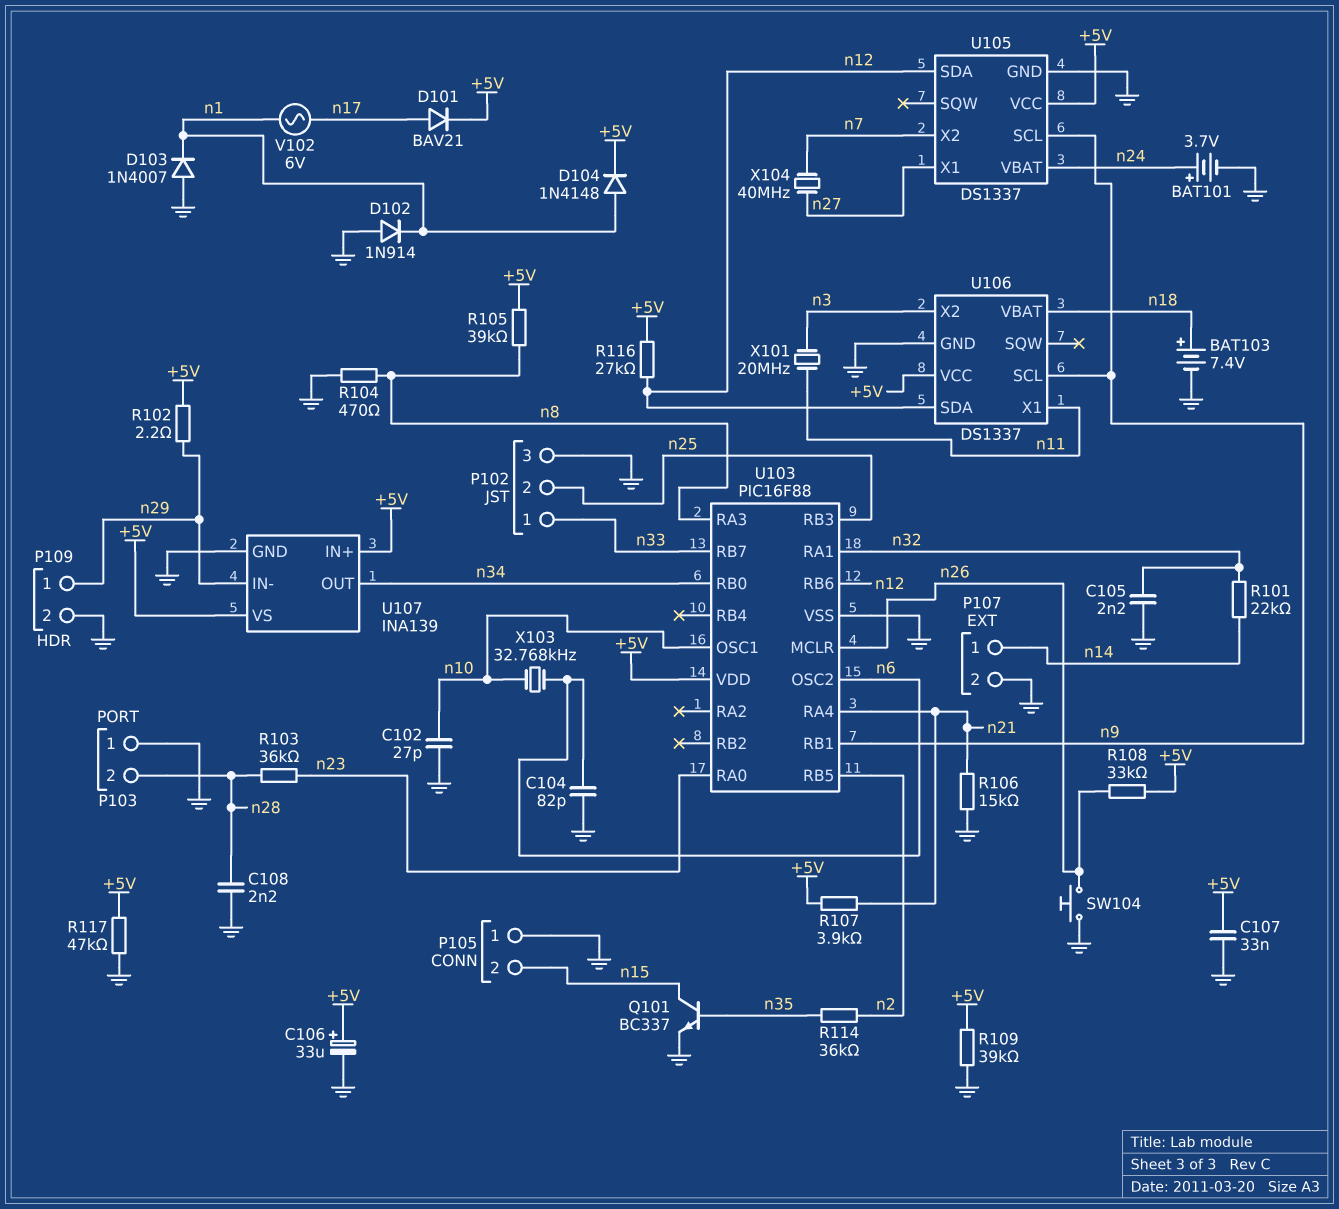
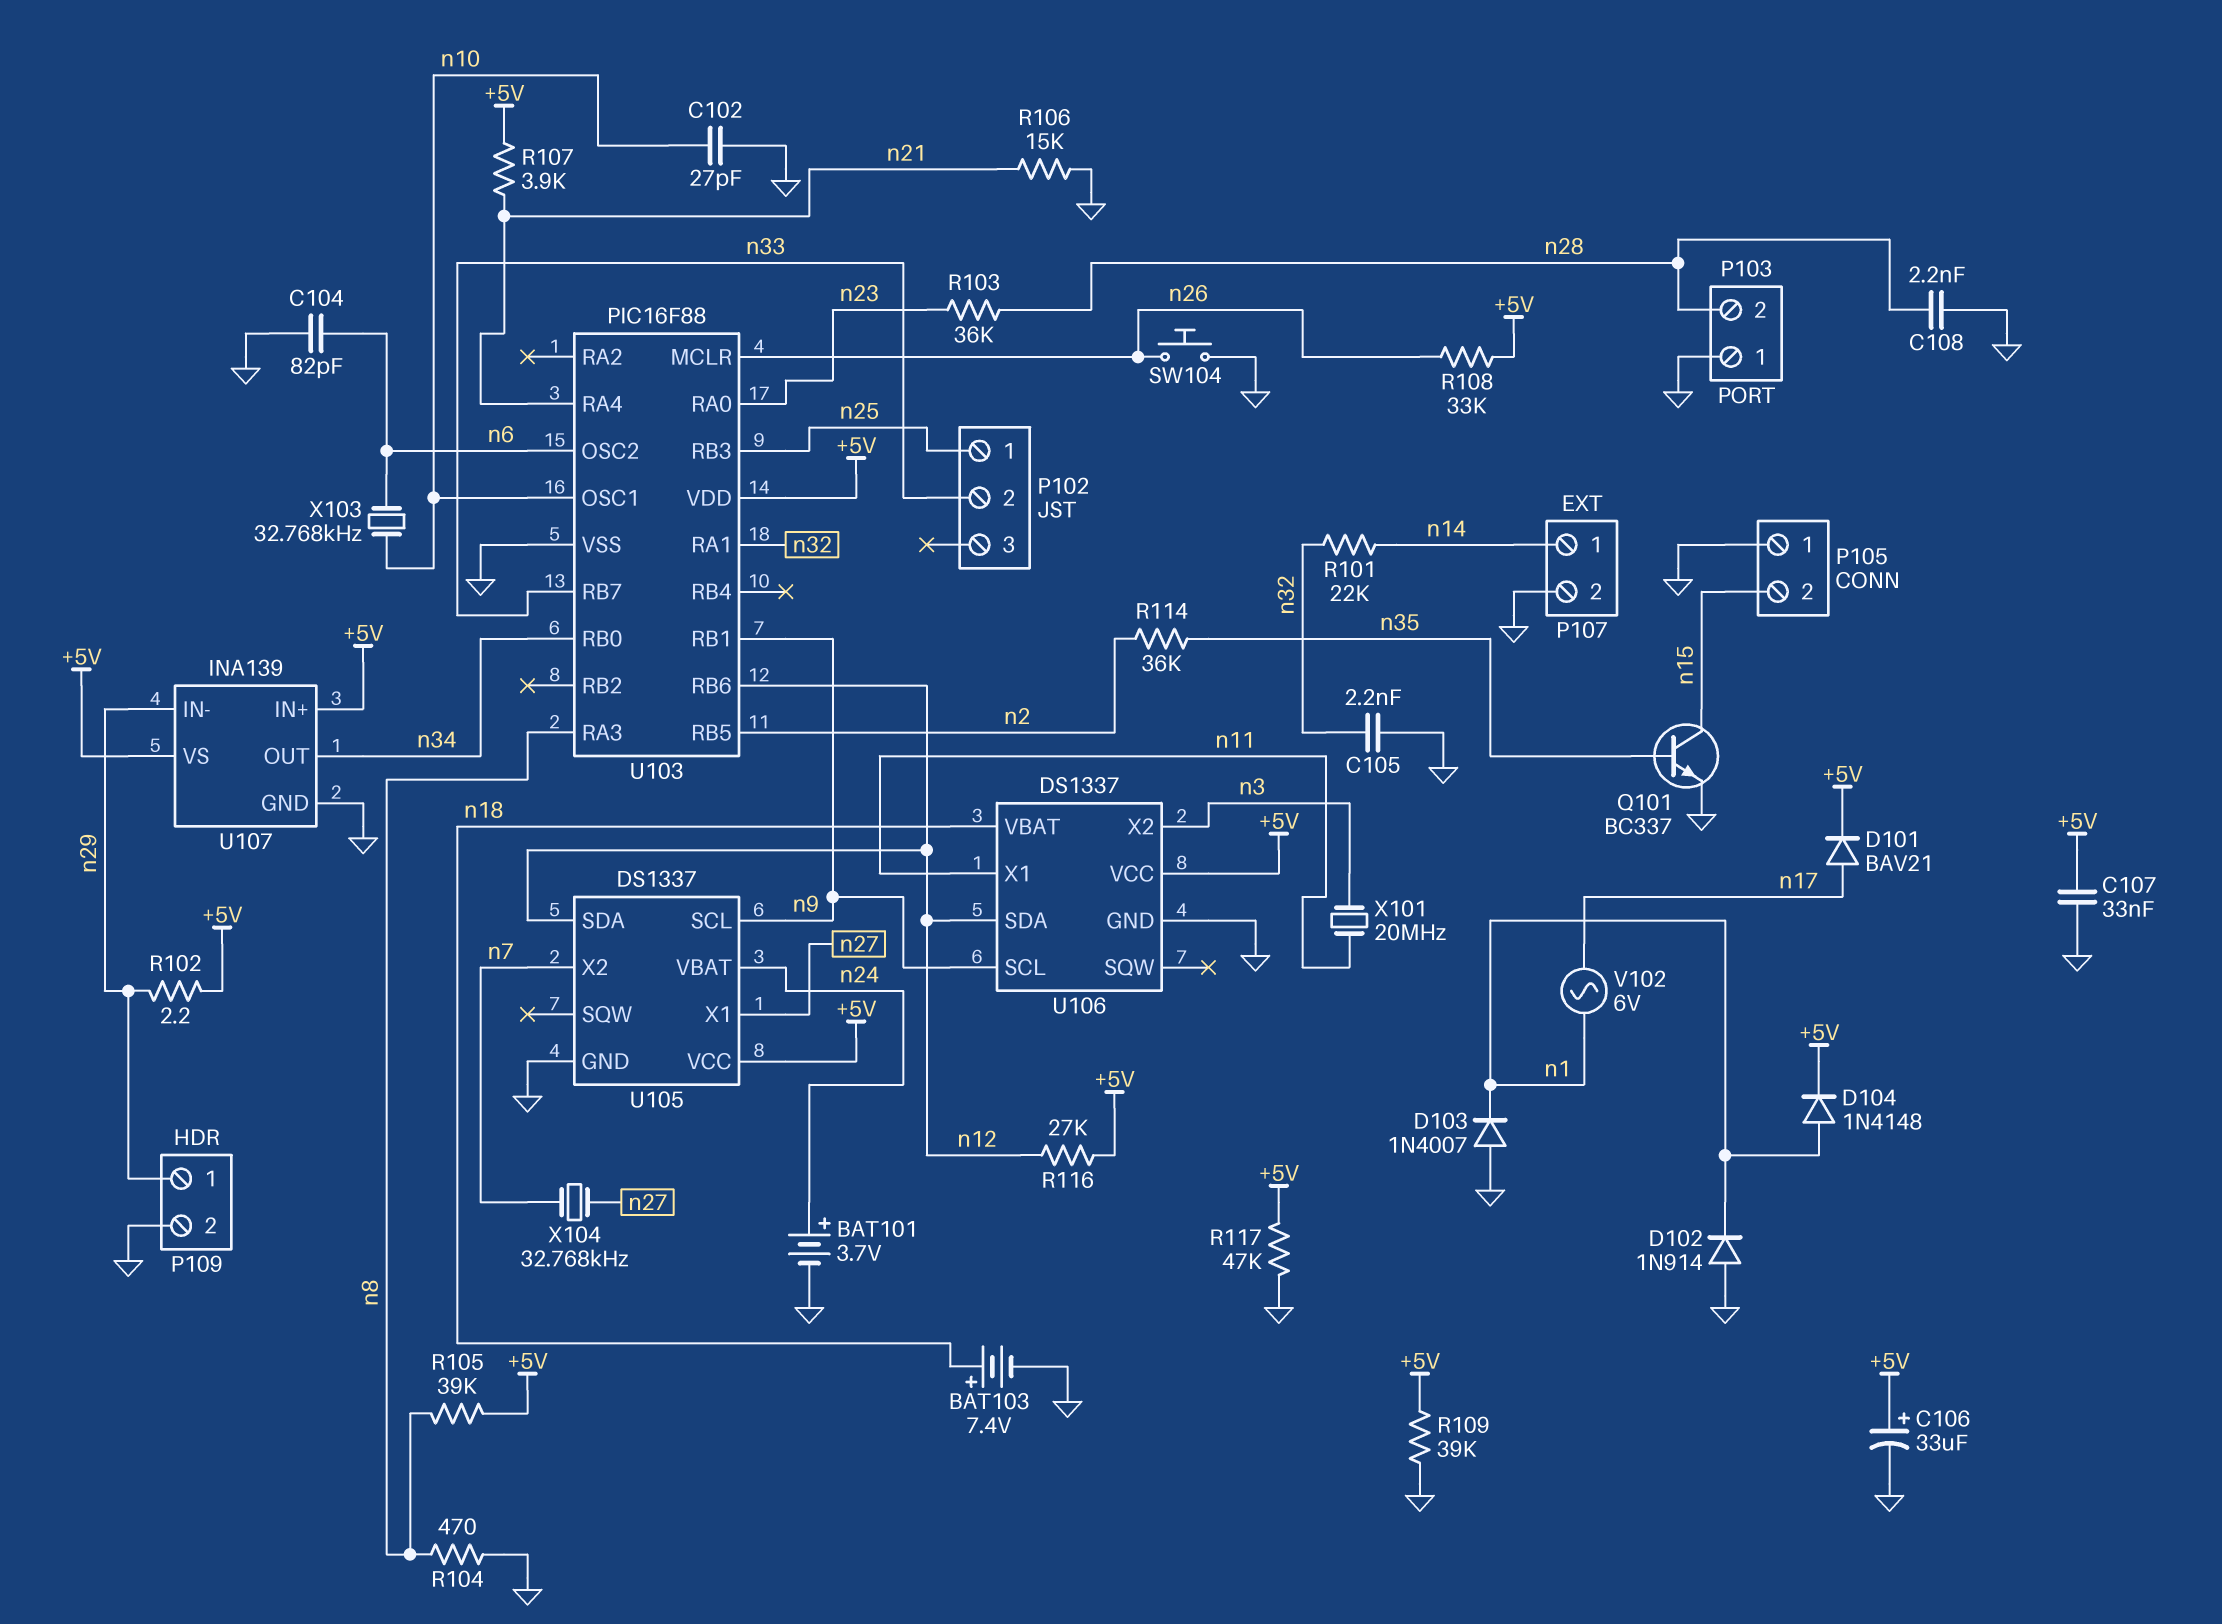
P102 pin 1: n33 -> n25
P102 pin 2: n25 -> n33
P102 pin 3: GND -> none
X104: 40MHz (n7, n27) -> 32.768kHz (n7, n27)

